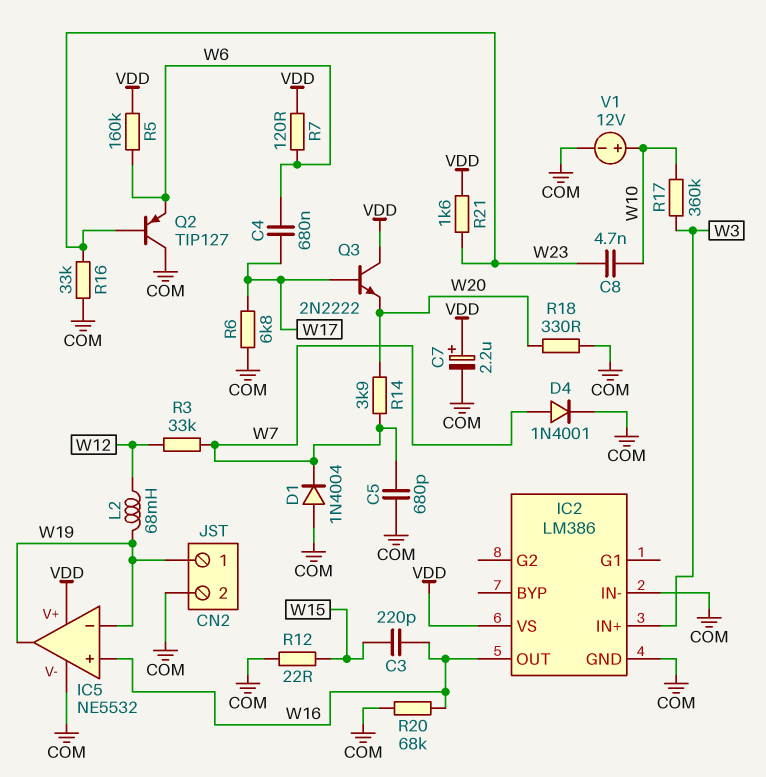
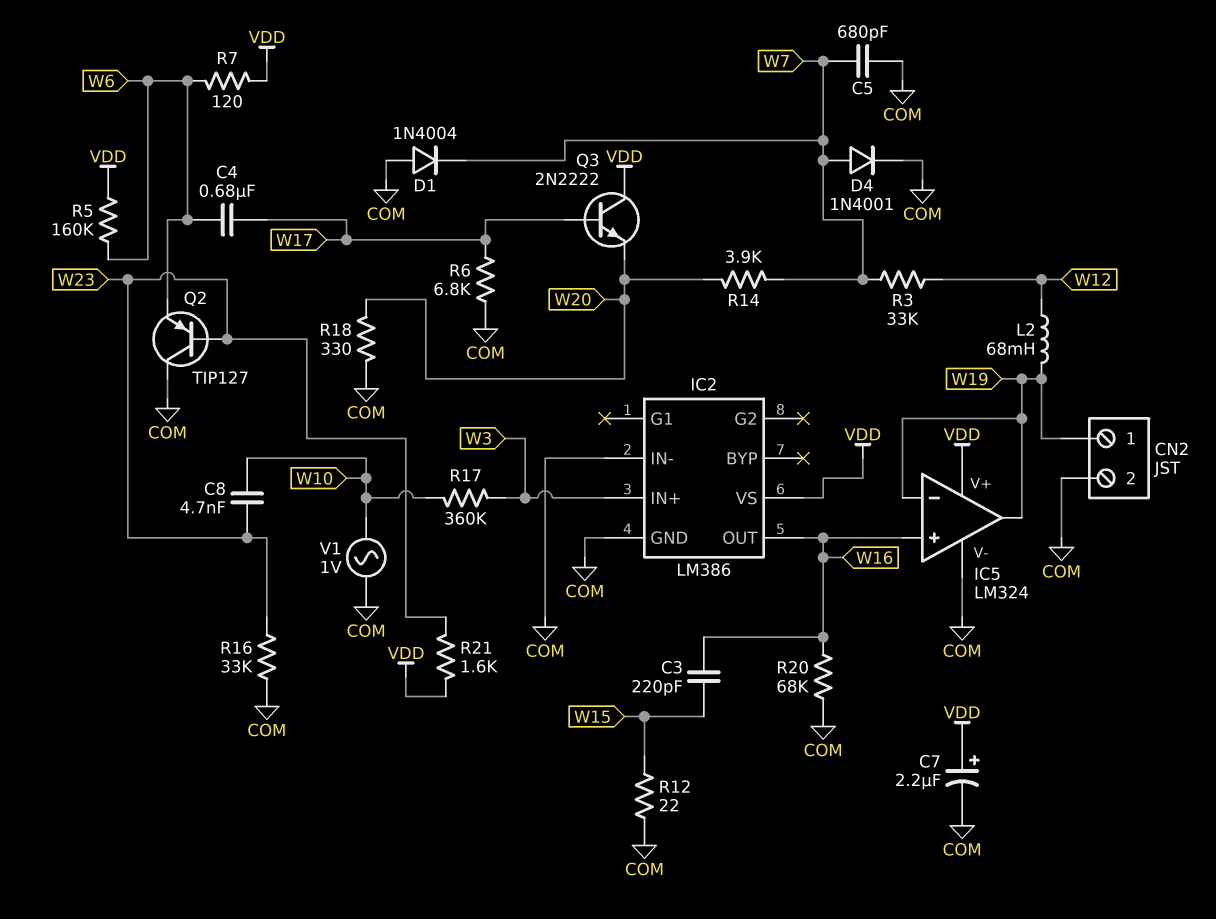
IC5: NE5532 -> LM324
V1: 12V (plus W10, minus COM) -> AC 1V (COM, W10)

